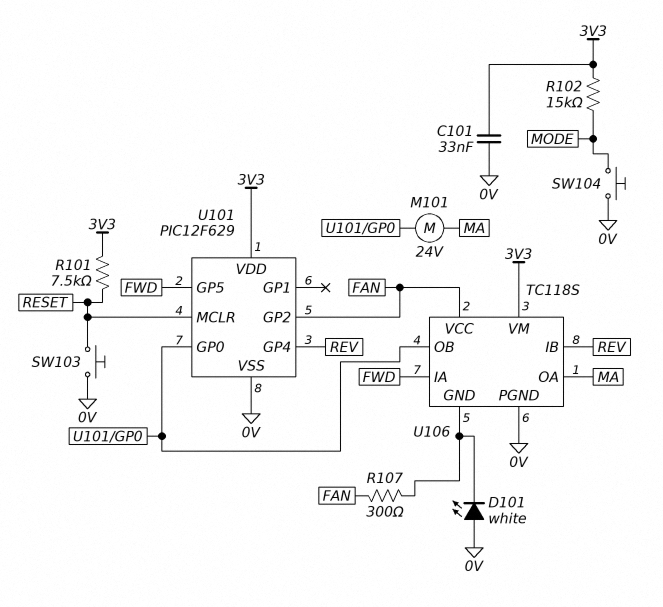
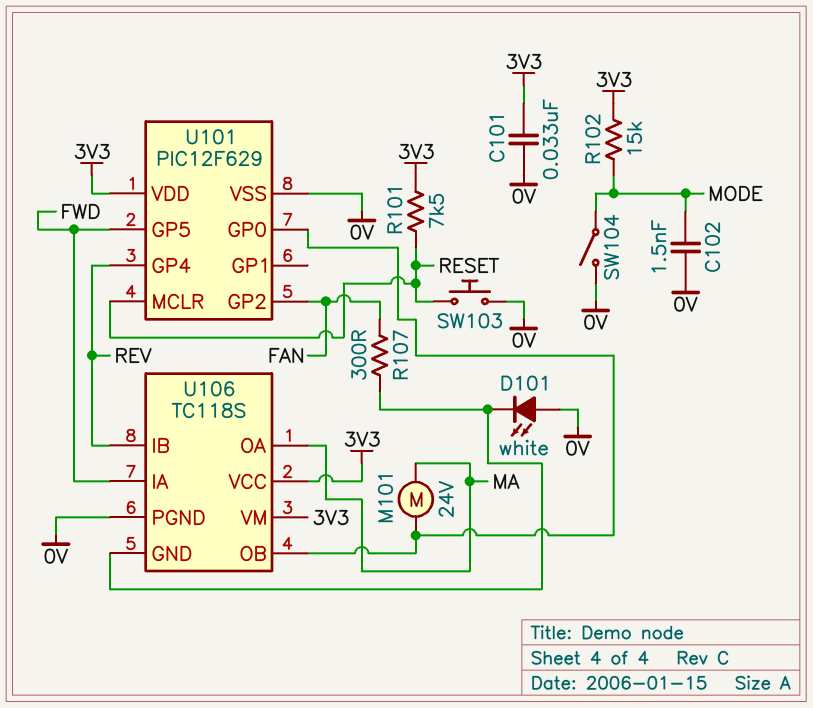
C102: none -> 1.5nF (0V, MODE)
SW104: button (0V, MODE) -> switch (0V, MODE)
U106 pin VCC: FAN -> 3V3

